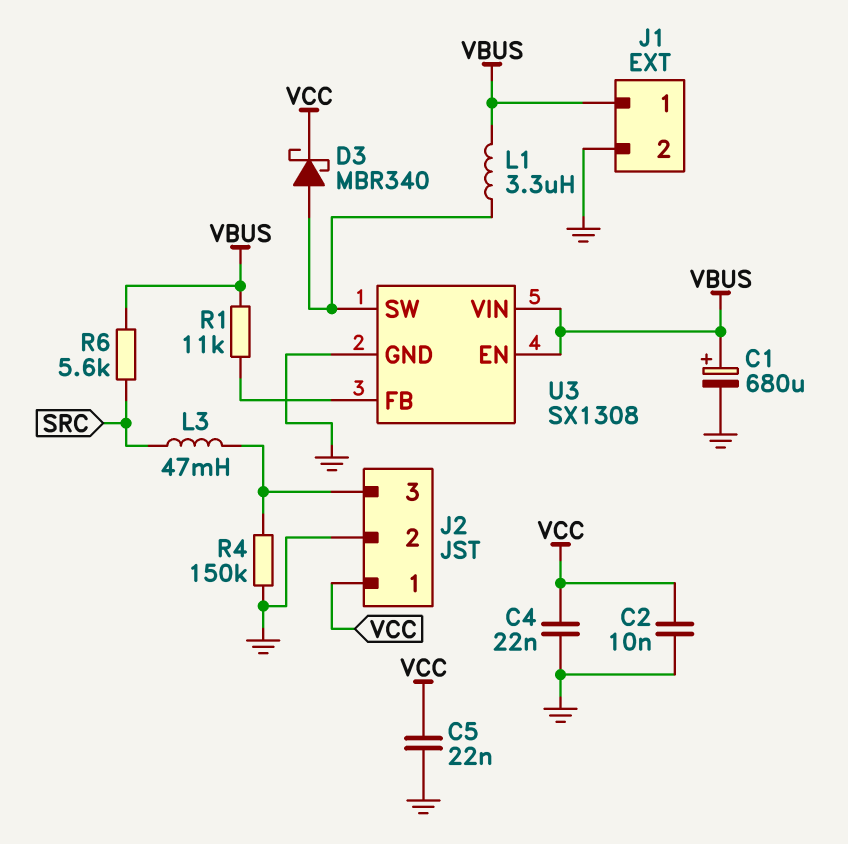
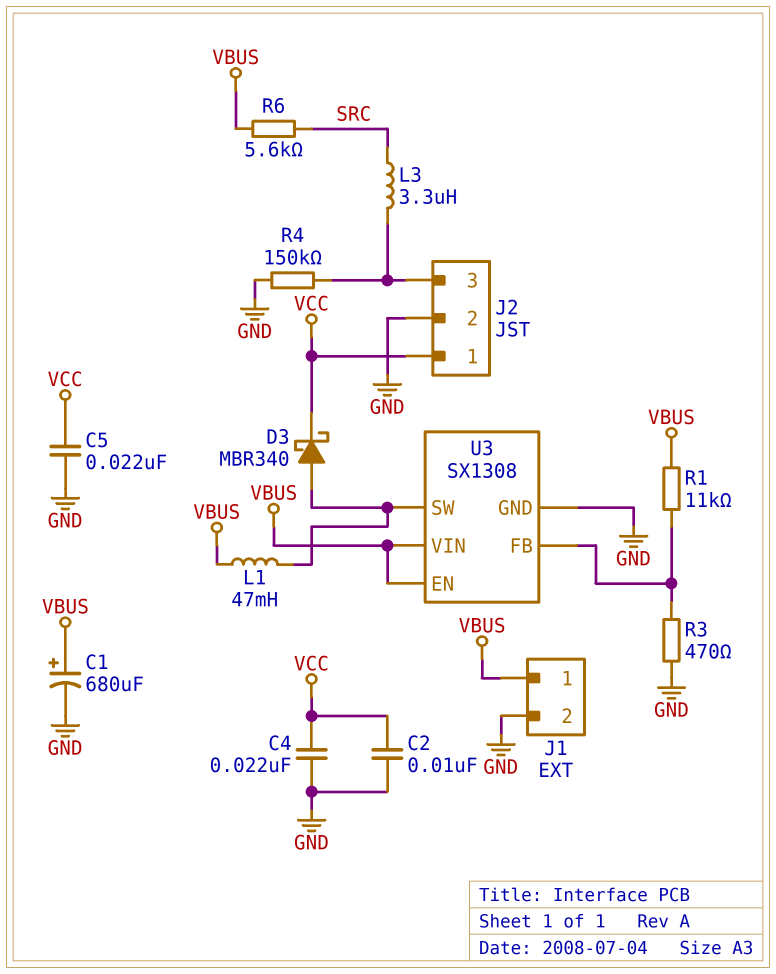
L1: 3.3uH (U3/SW, VBUS) -> 47mH (U3/SW, VBUS)
L3: 47mH (J2/3, SRC) -> 3.3uH (J2/3, SRC)
R3: none -> 470 (GND, U3/FB)

